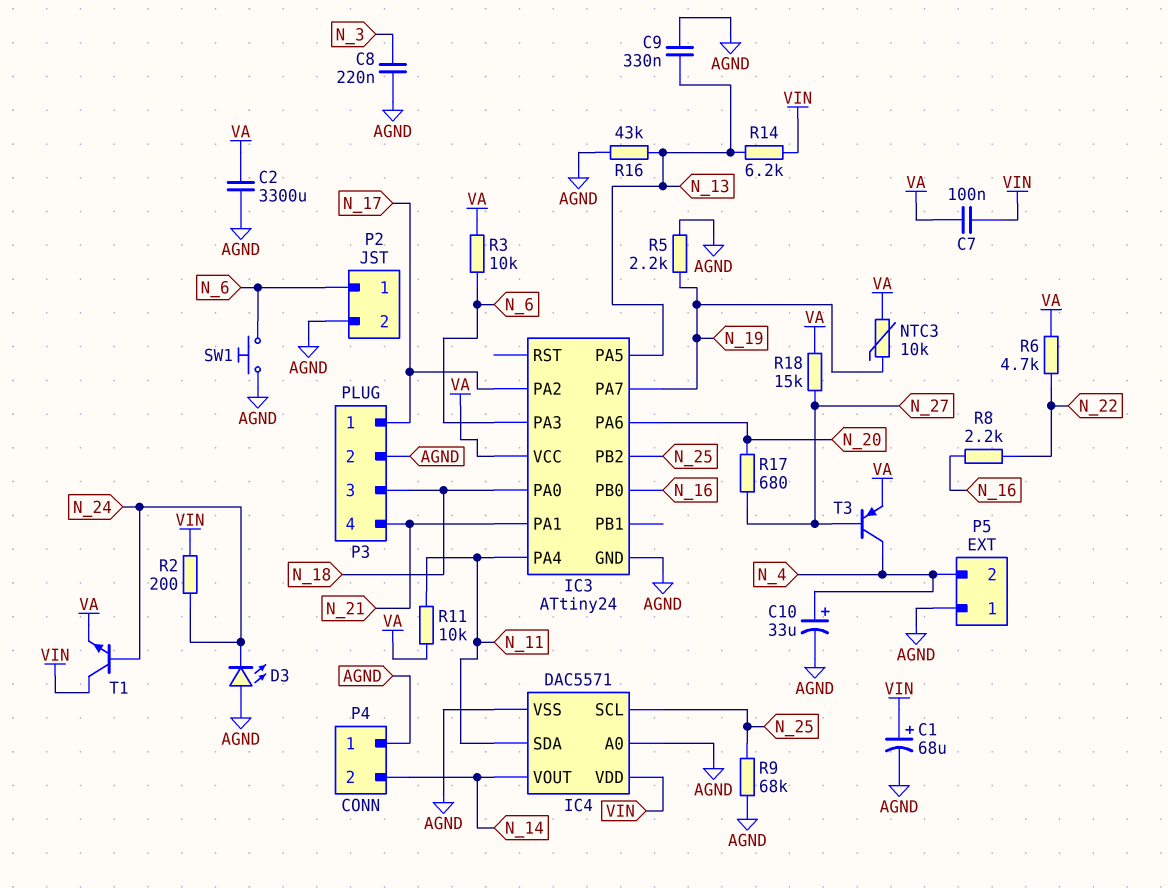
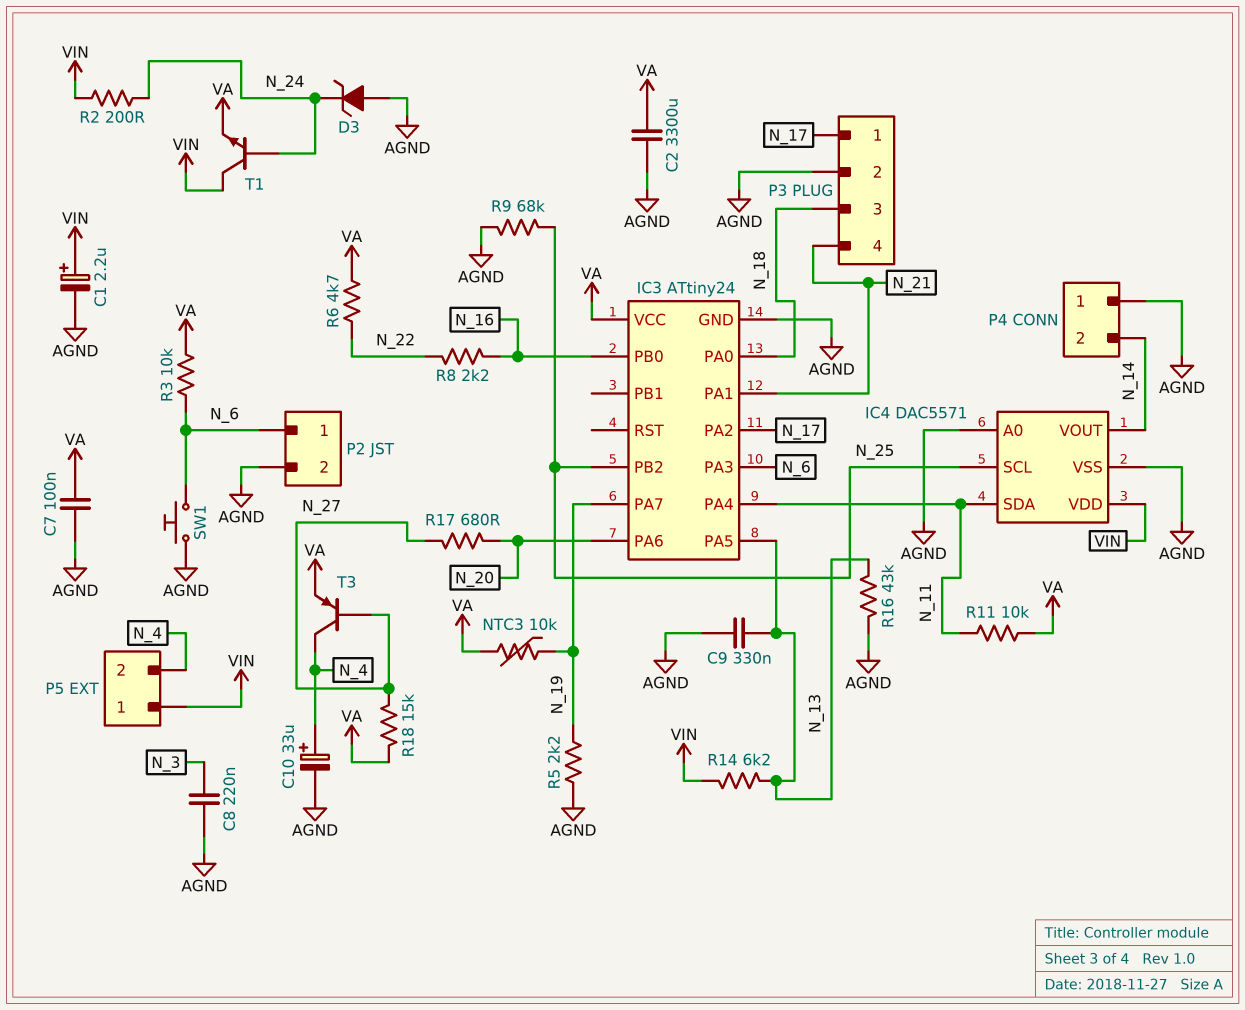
C1: 68uF (plus VIN, minus AGND) -> 2.2uF (plus VIN, minus AGND)
C7: 100nF (VA, VIN) -> 100nF (AGND, VA)
D3: LED (A AGND, K N_24) -> zener (A AGND, K N_24)
P5 pin 1: AGND -> VIN

